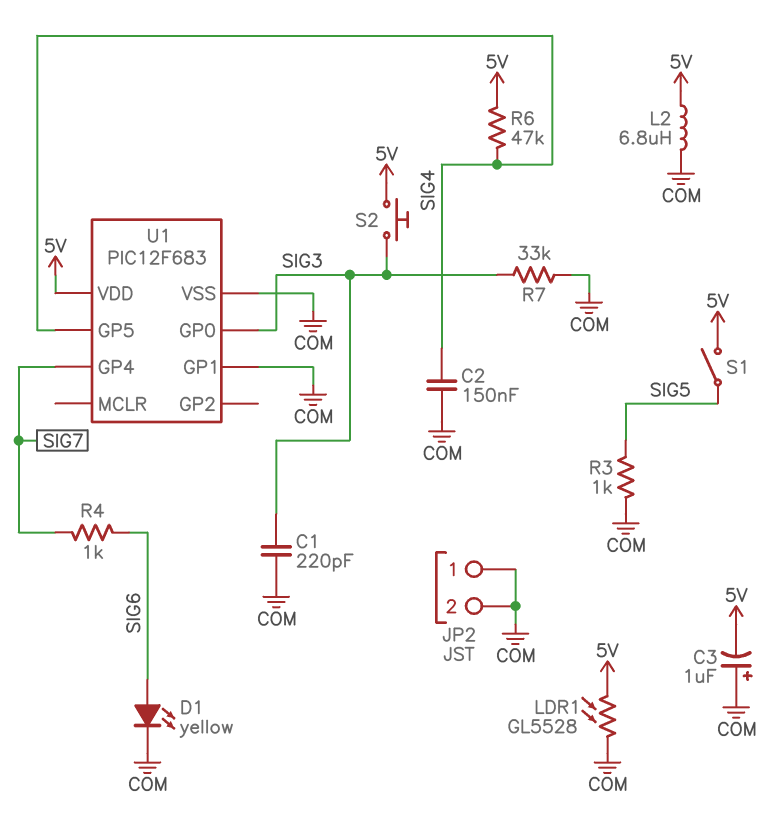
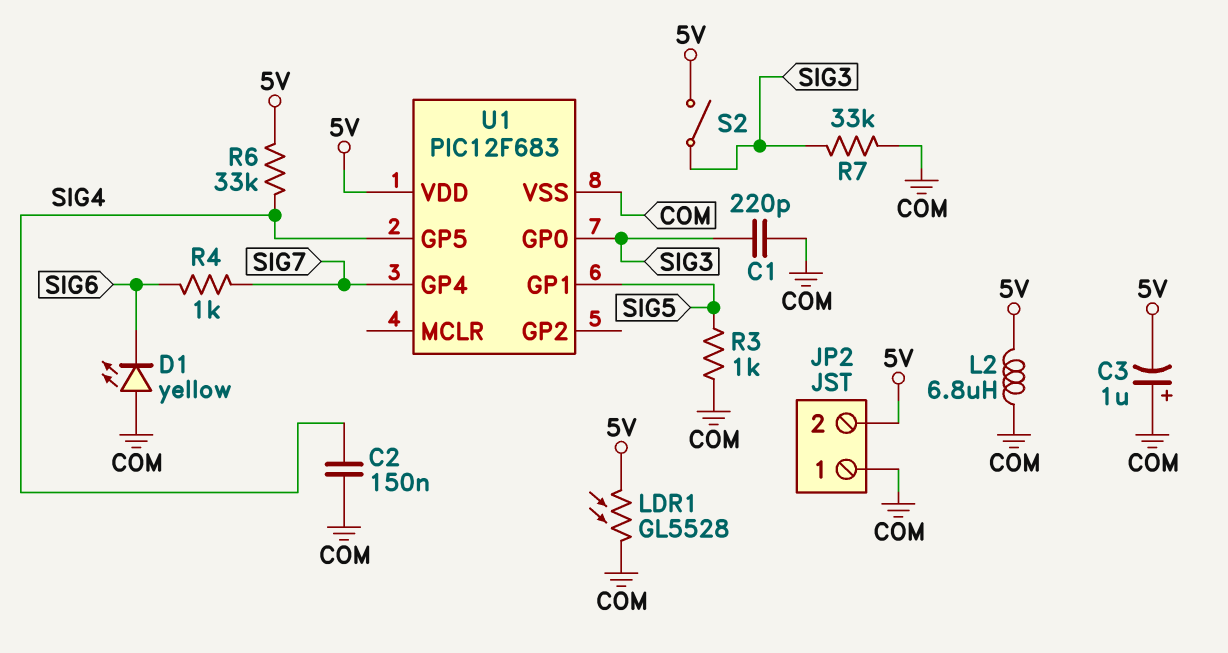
D1: LED yellow (A SIG6, K COM) -> LED yellow (A COM, K SIG6)
JP2 pin 2: COM -> 5V
R6: 47k (5V, SIG4) -> 33k (5V, SIG4)
S1: switch (5V, SIG5) -> none
S2: button (5V, SIG3) -> switch (5V, SIG3)
U1 pin GP1: COM -> SIG5

